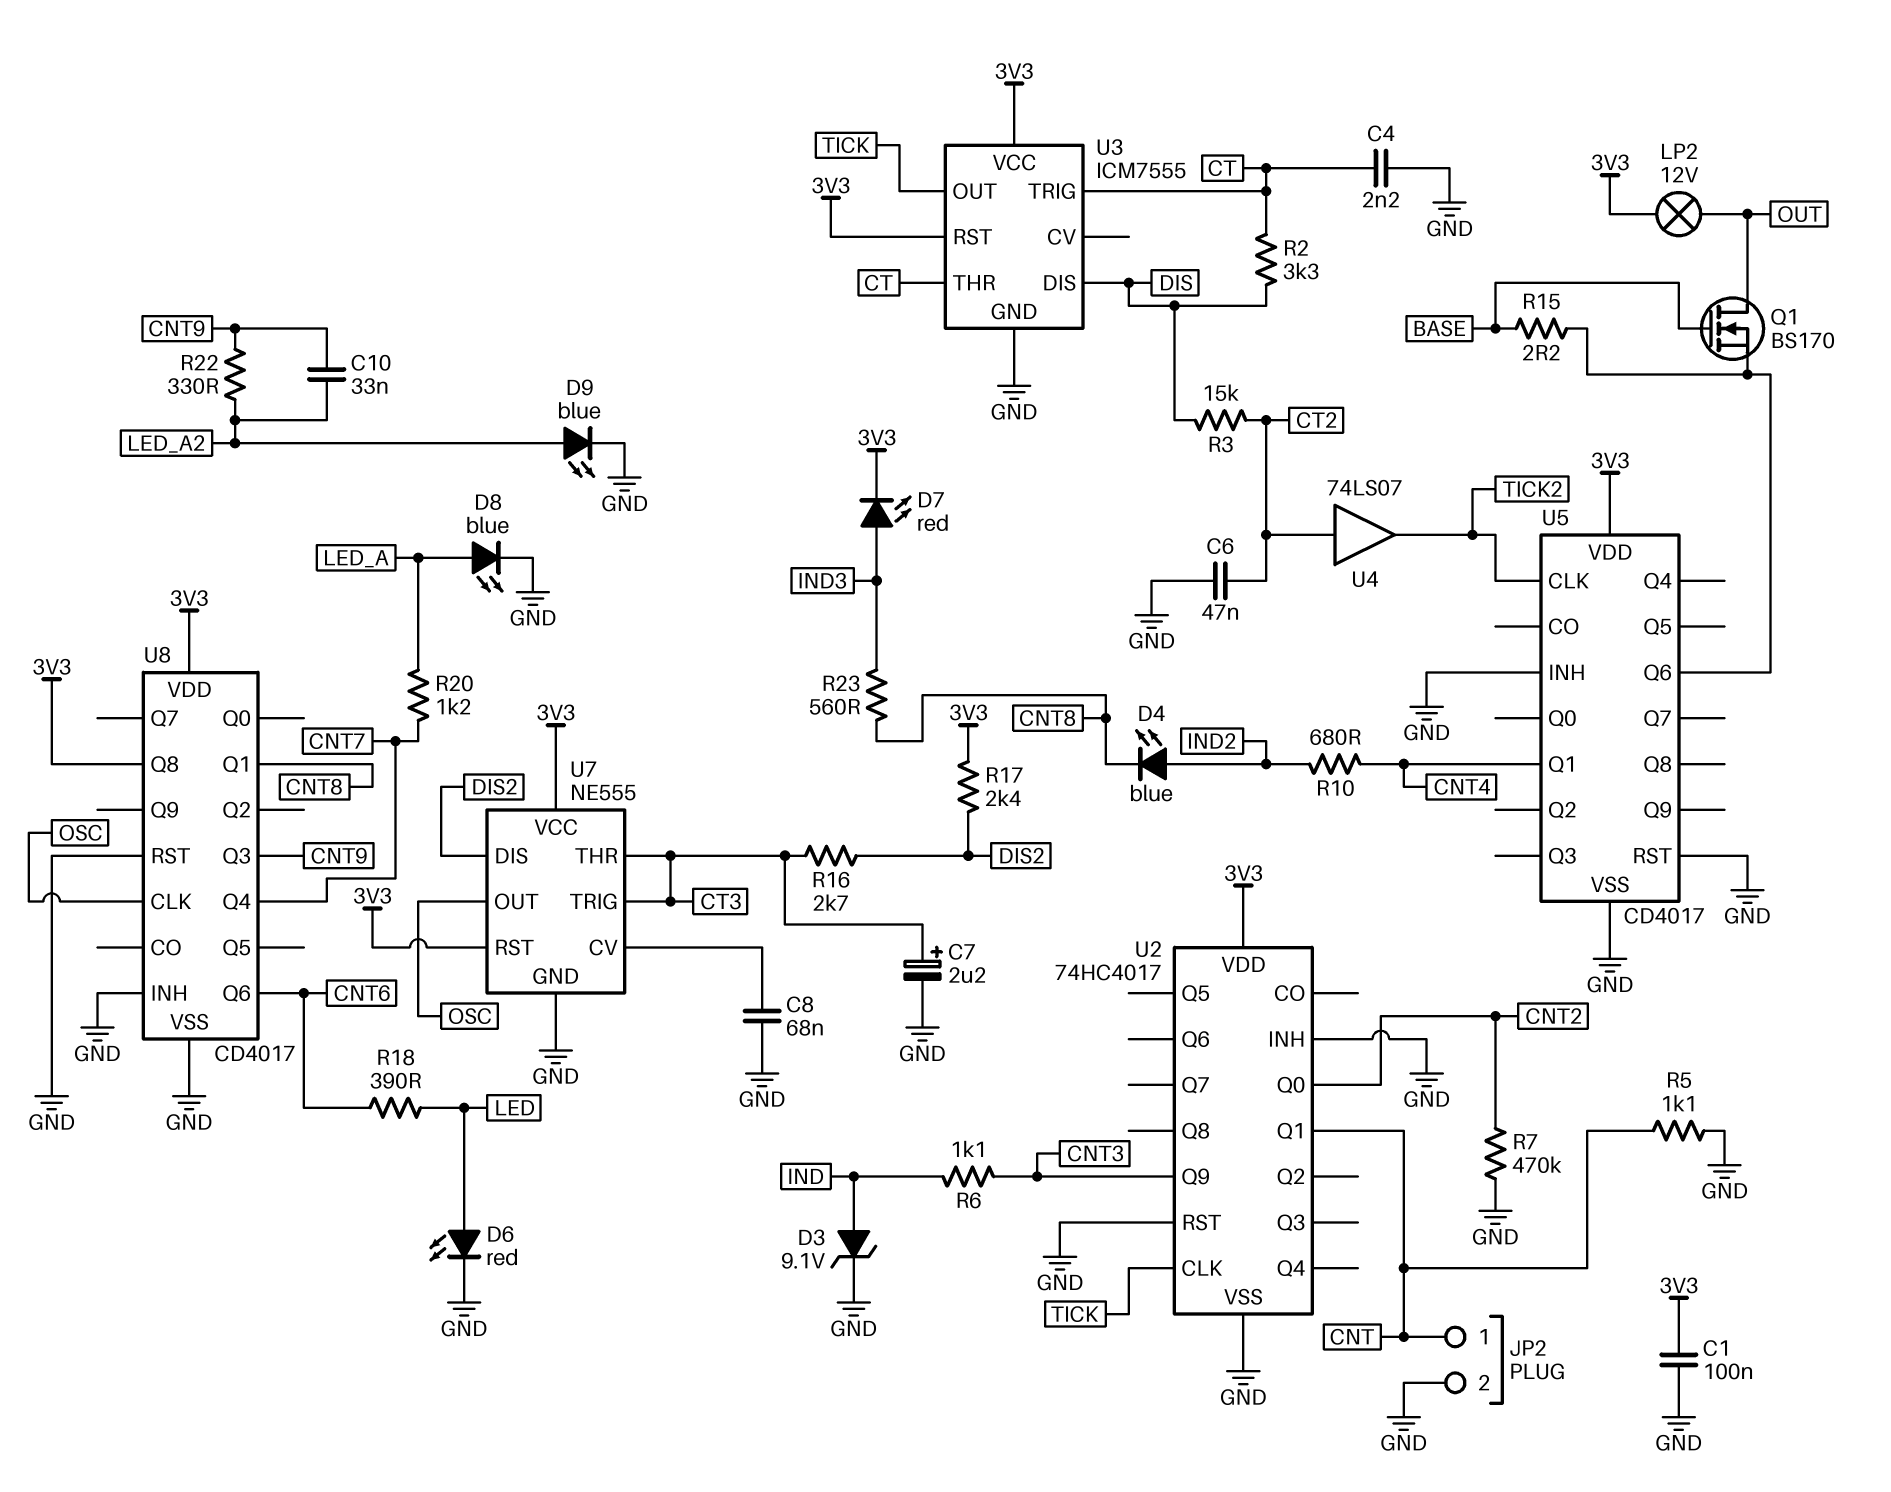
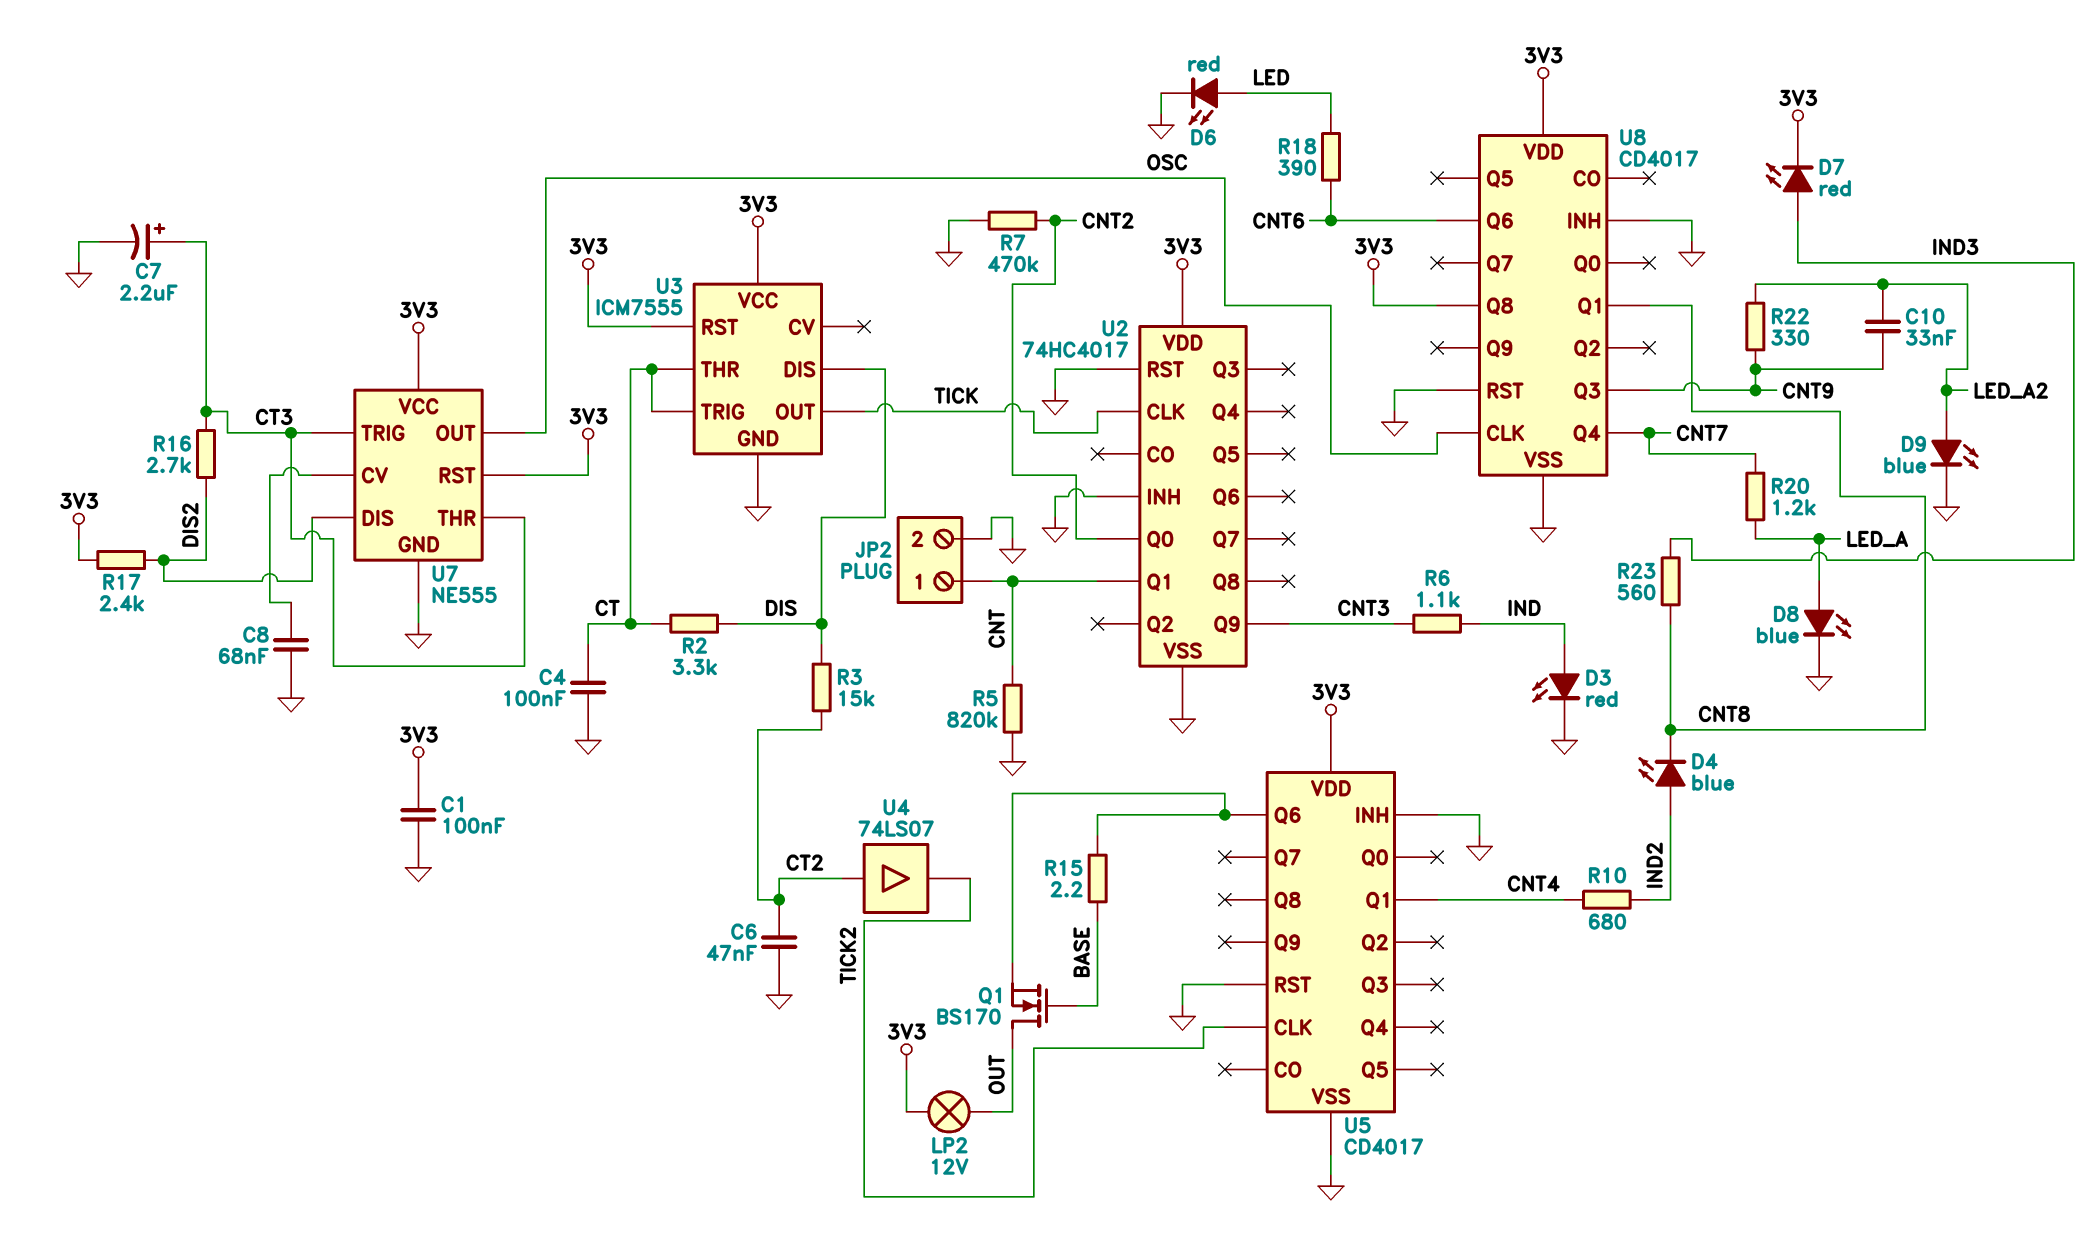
C4: 2.2nF (CT, GND) -> 100nF (CT, GND)
D3: zener 9.1V (A IND, K GND) -> LED red (A IND, K GND)
R5: 1.1k (CNT, GND) -> 820k (CNT, GND)

